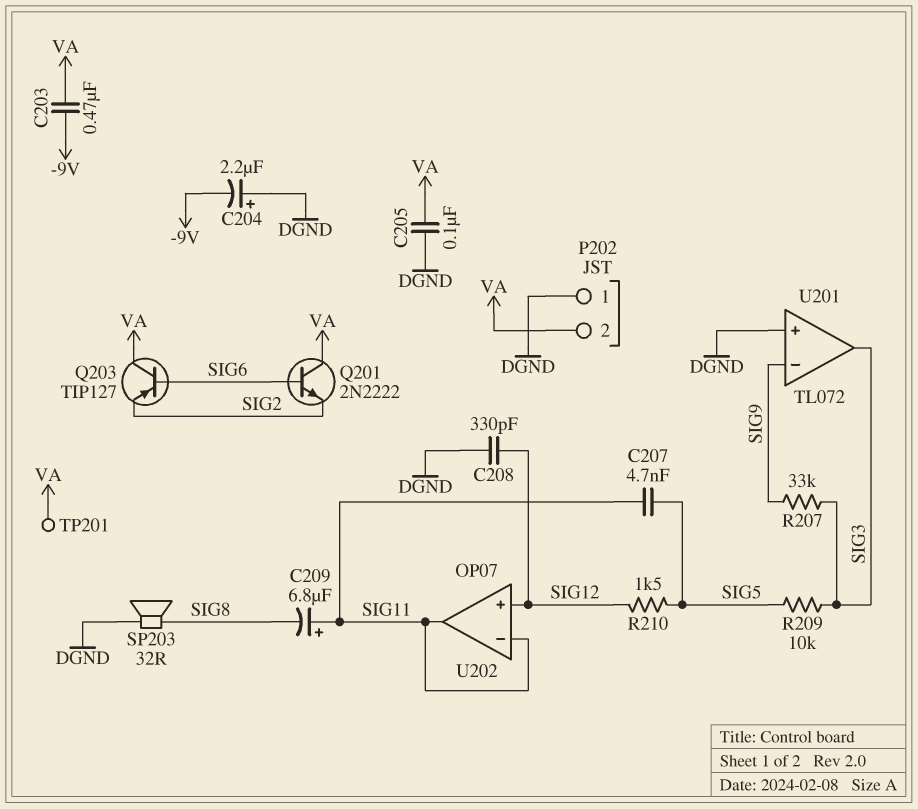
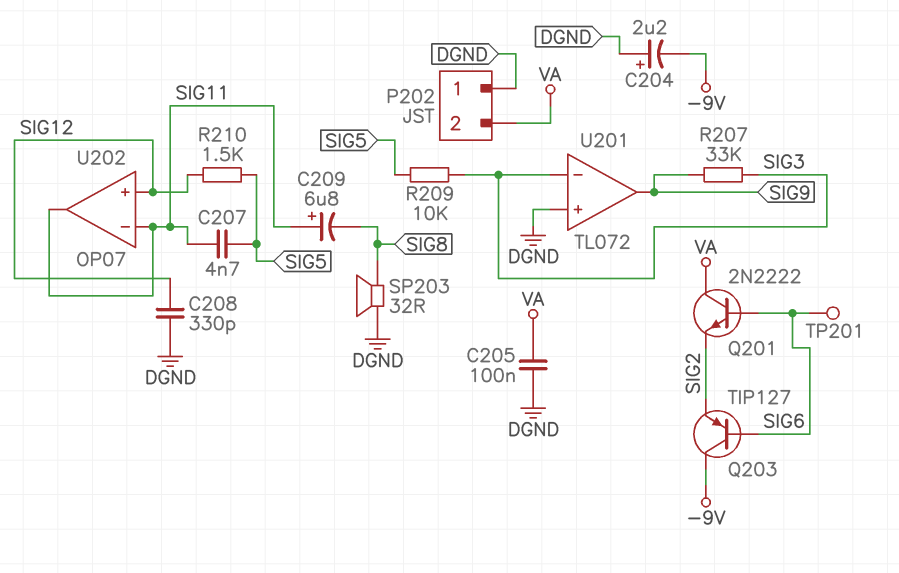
C203: 470nF (-9V, VA) -> none
Q203: PNP TIP127 (B SIG6, C VA, E SIG2) -> PNP TIP127 (B SIG6, C -9V, E SIG2)
TP201: test point (VA) -> test point (SIG6)
U201 pin in-: SIG9 -> SIG3
U201 pin out: SIG3 -> SIG9

